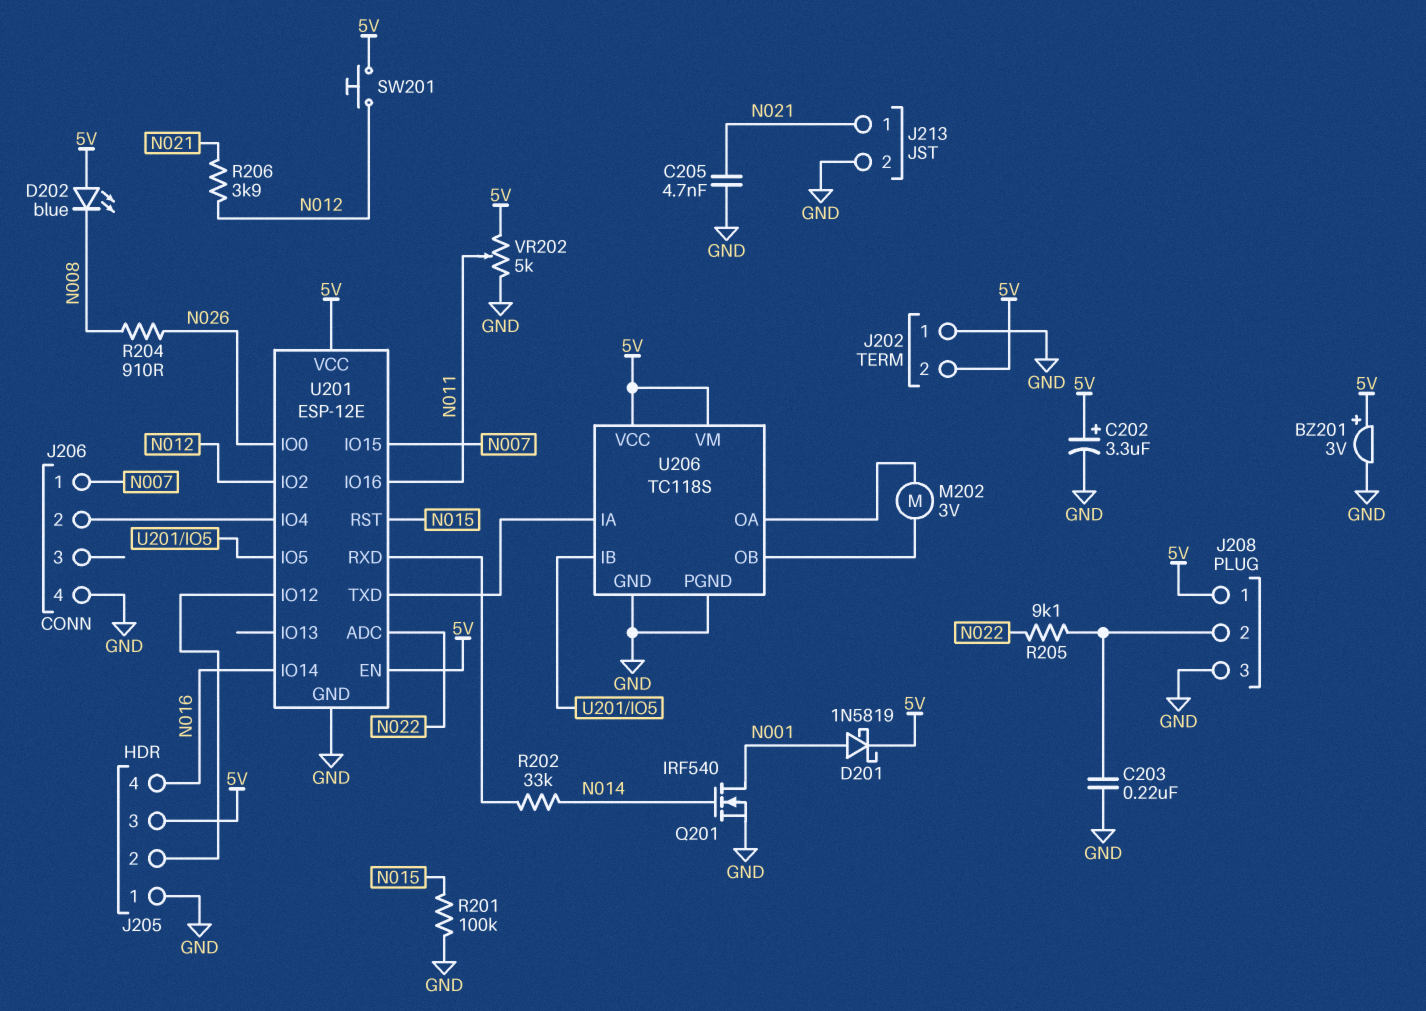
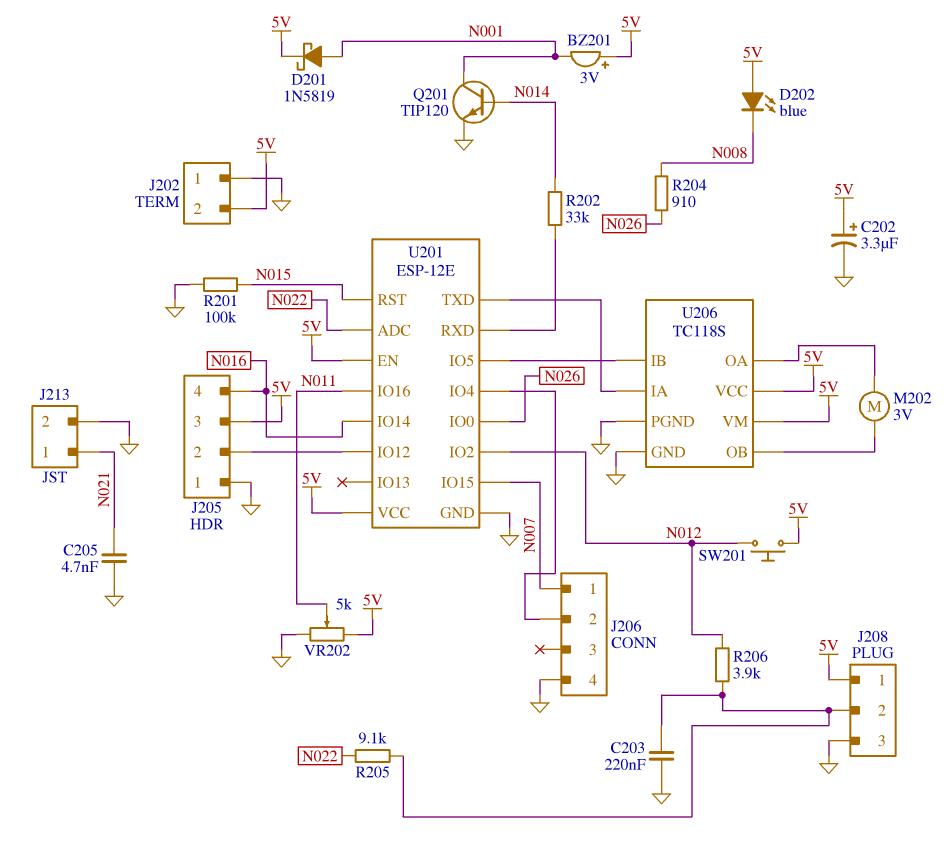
BZ201: buzzer 3V (plus 5V, minus GND) -> buzzer 3V (plus 5V, minus N001)
Q201: NMOS IRF540 (G N014, D N001, S GND) -> NPN TIP120 (B N014, C N001, E GND)
R206: 3.9k (N012, N021) -> 3.9k (J208/2, N012)

